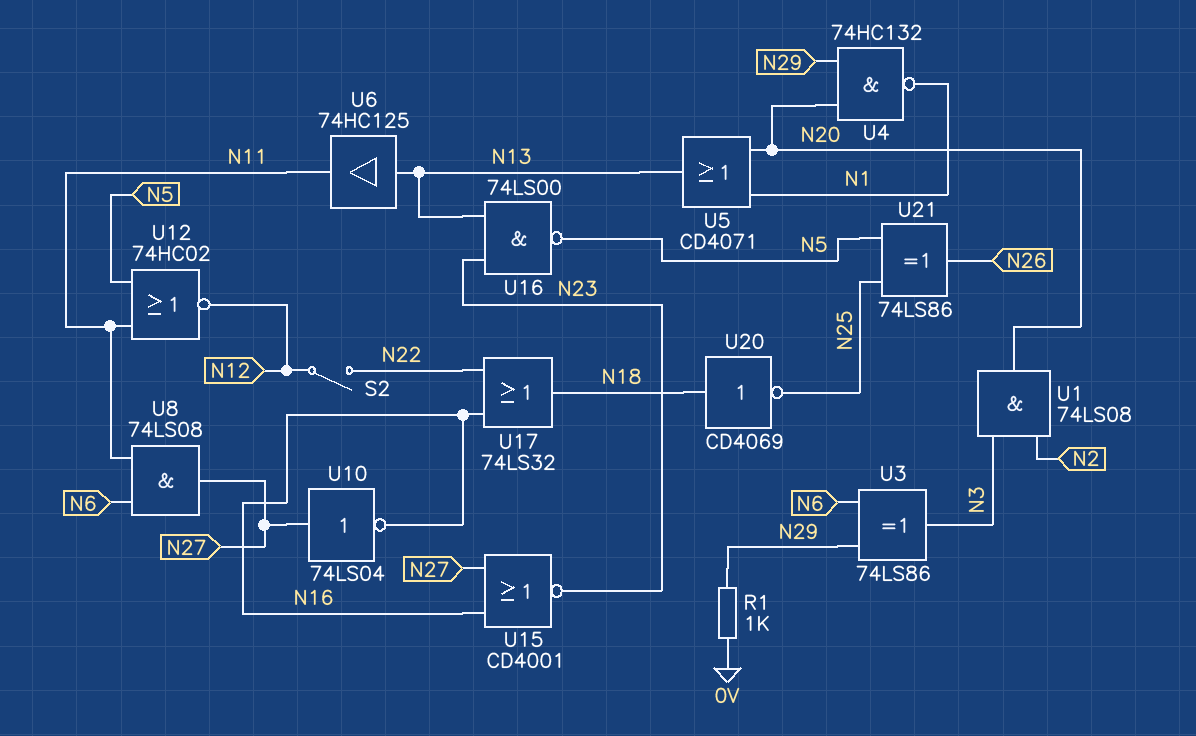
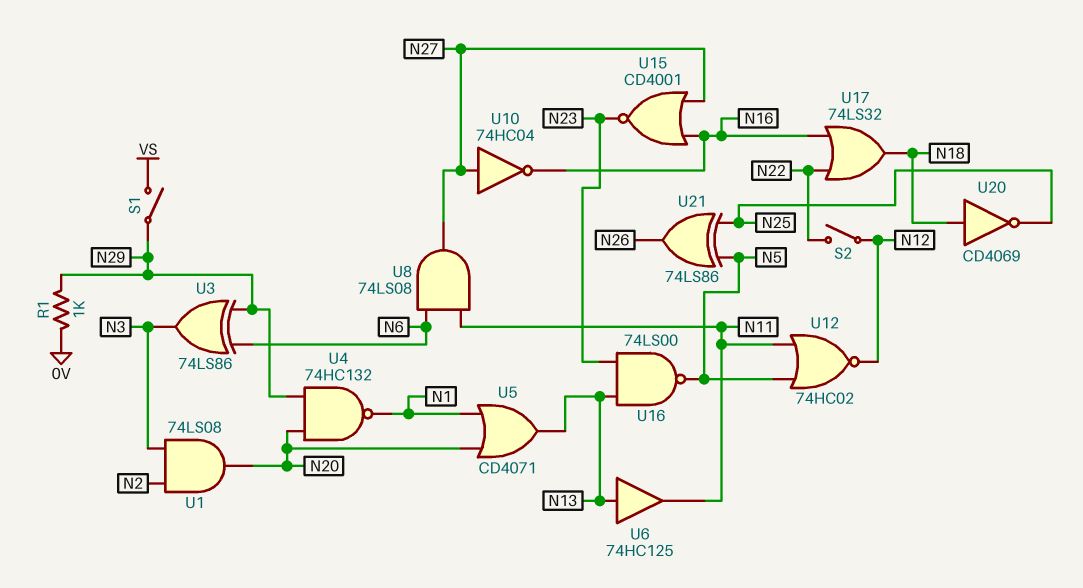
S1: none -> switch (N29, VS)
U10: NOT 74LS04 (in N27, out N16) -> NOT 74HC04 (in N27, out N16)

